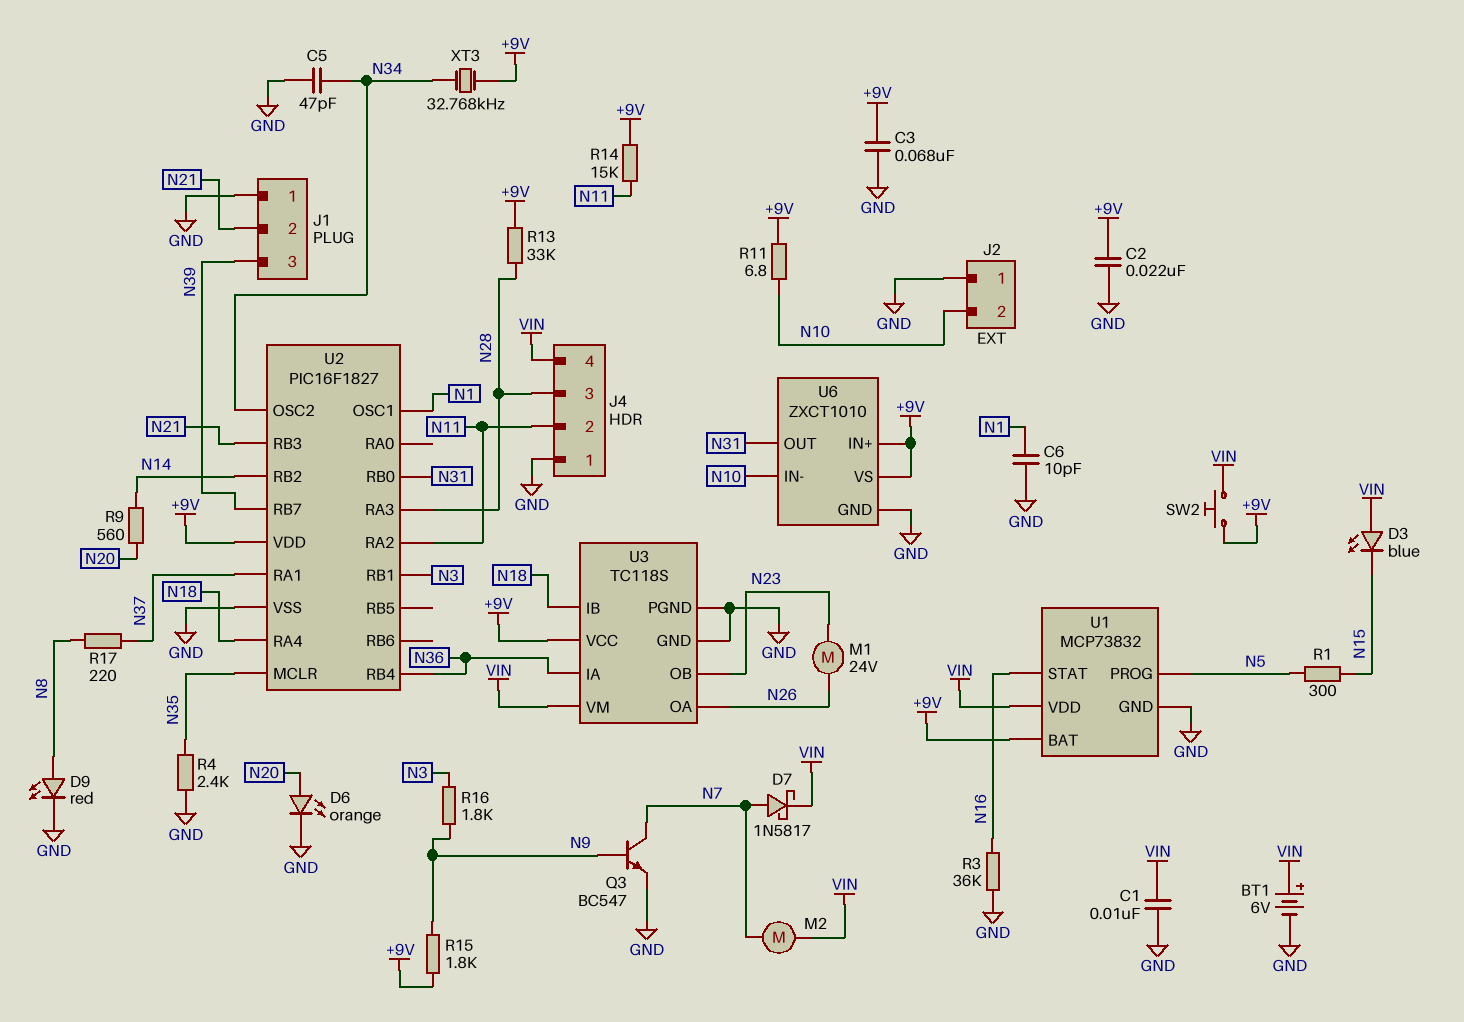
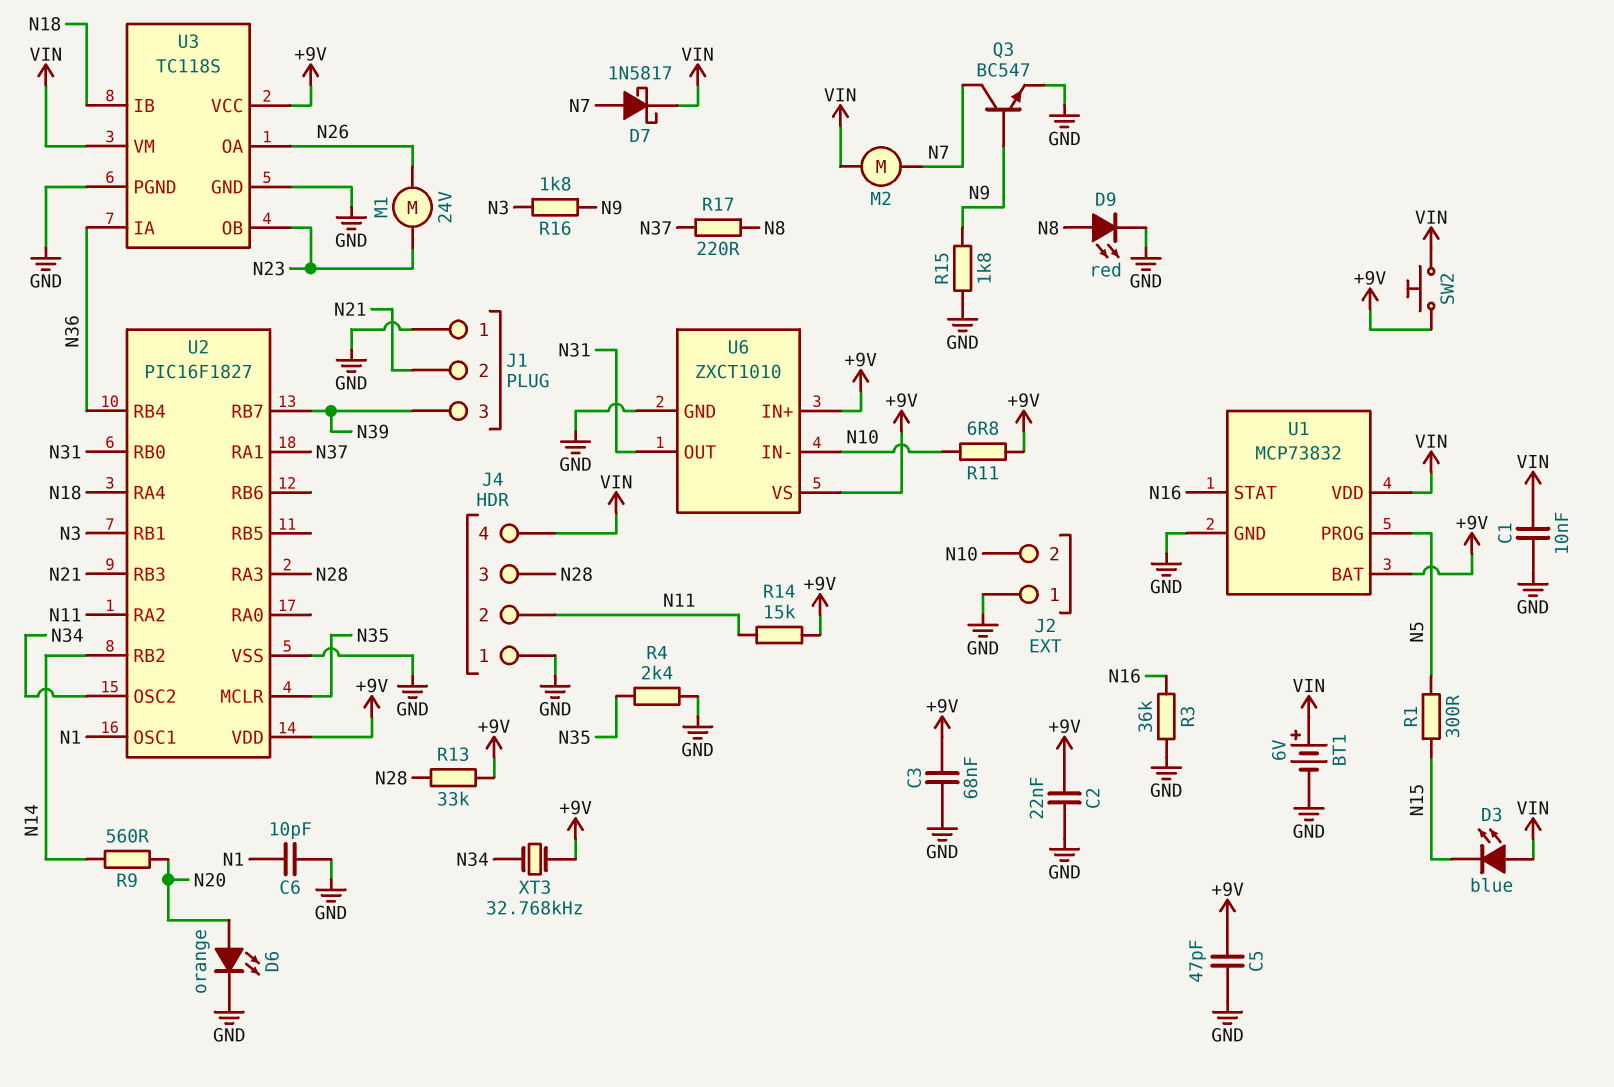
C5: 47pF (GND, N34) -> 47pF (+9V, GND)
R15: 1.8k (+9V, N9) -> 1.8k (GND, N9)

